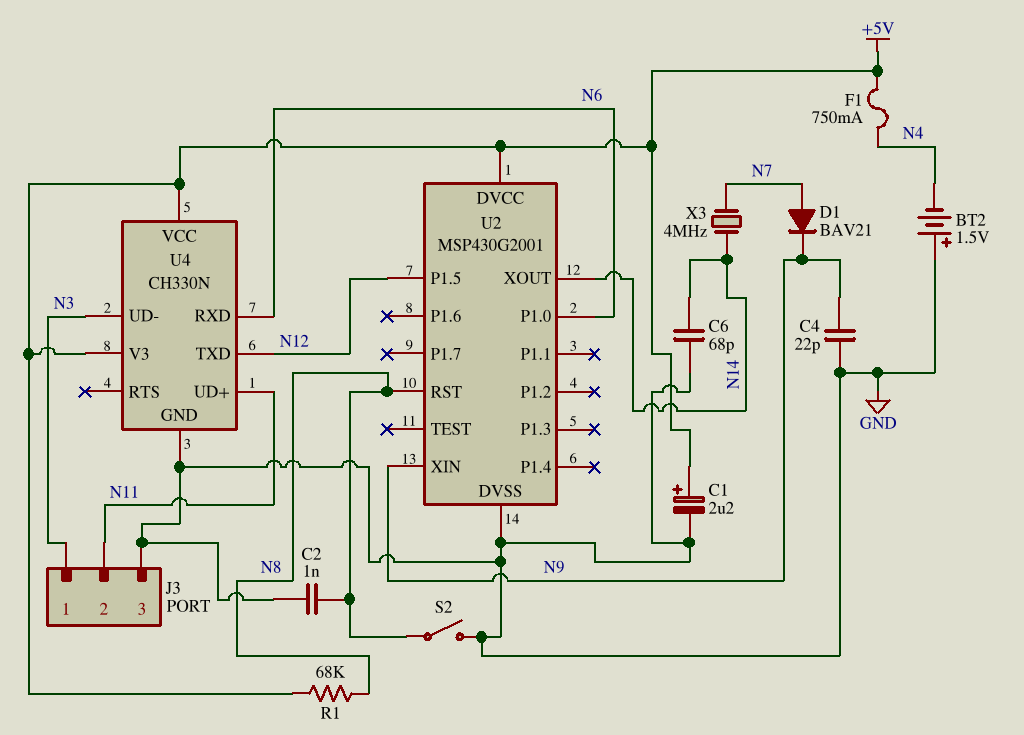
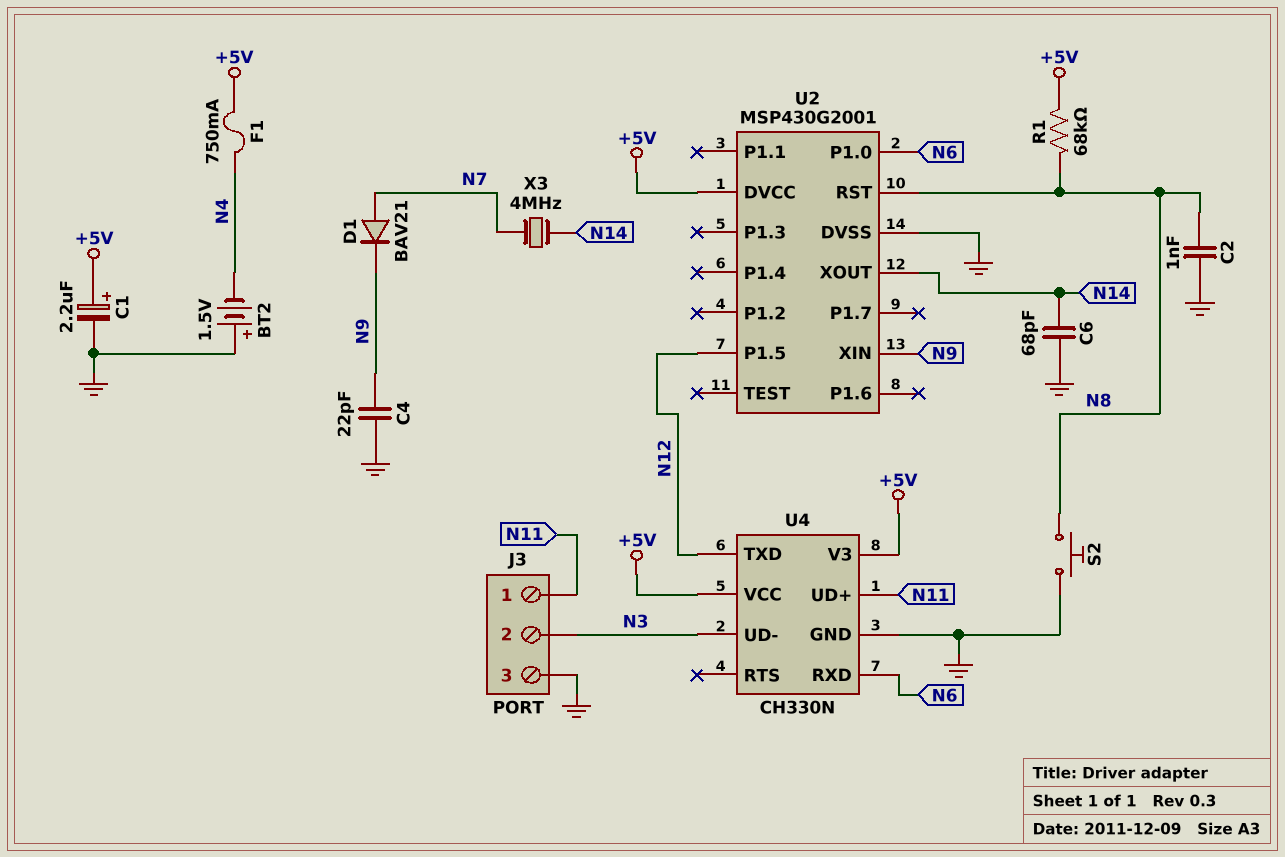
J3 pin 1: N3 -> N11
J3 pin 2: N11 -> N3
S2: switch (GND, N8) -> button (GND, N8)

